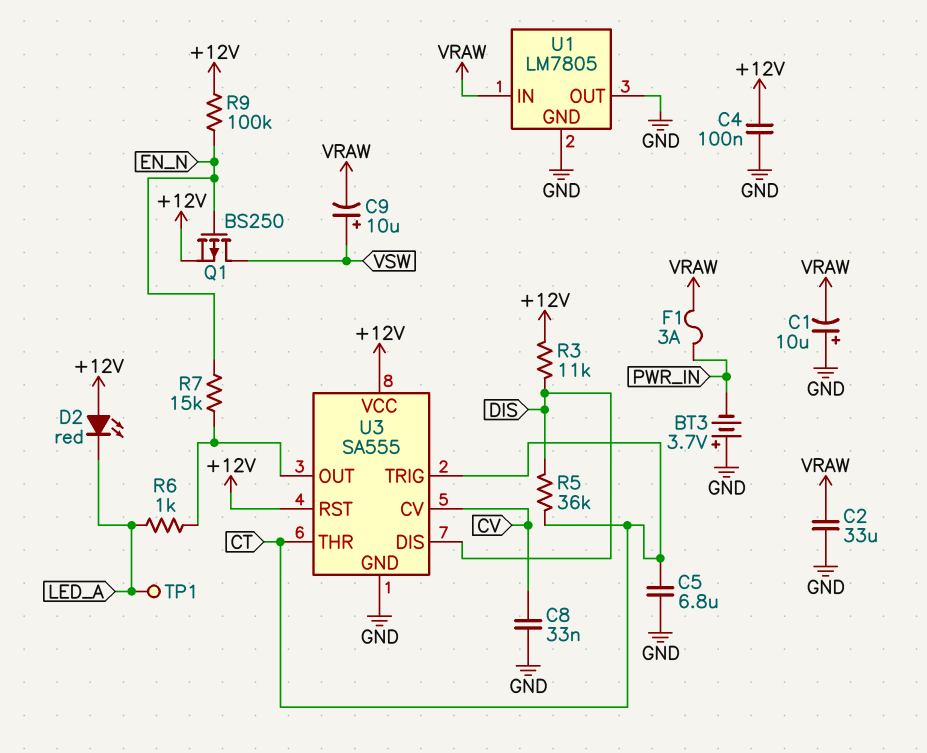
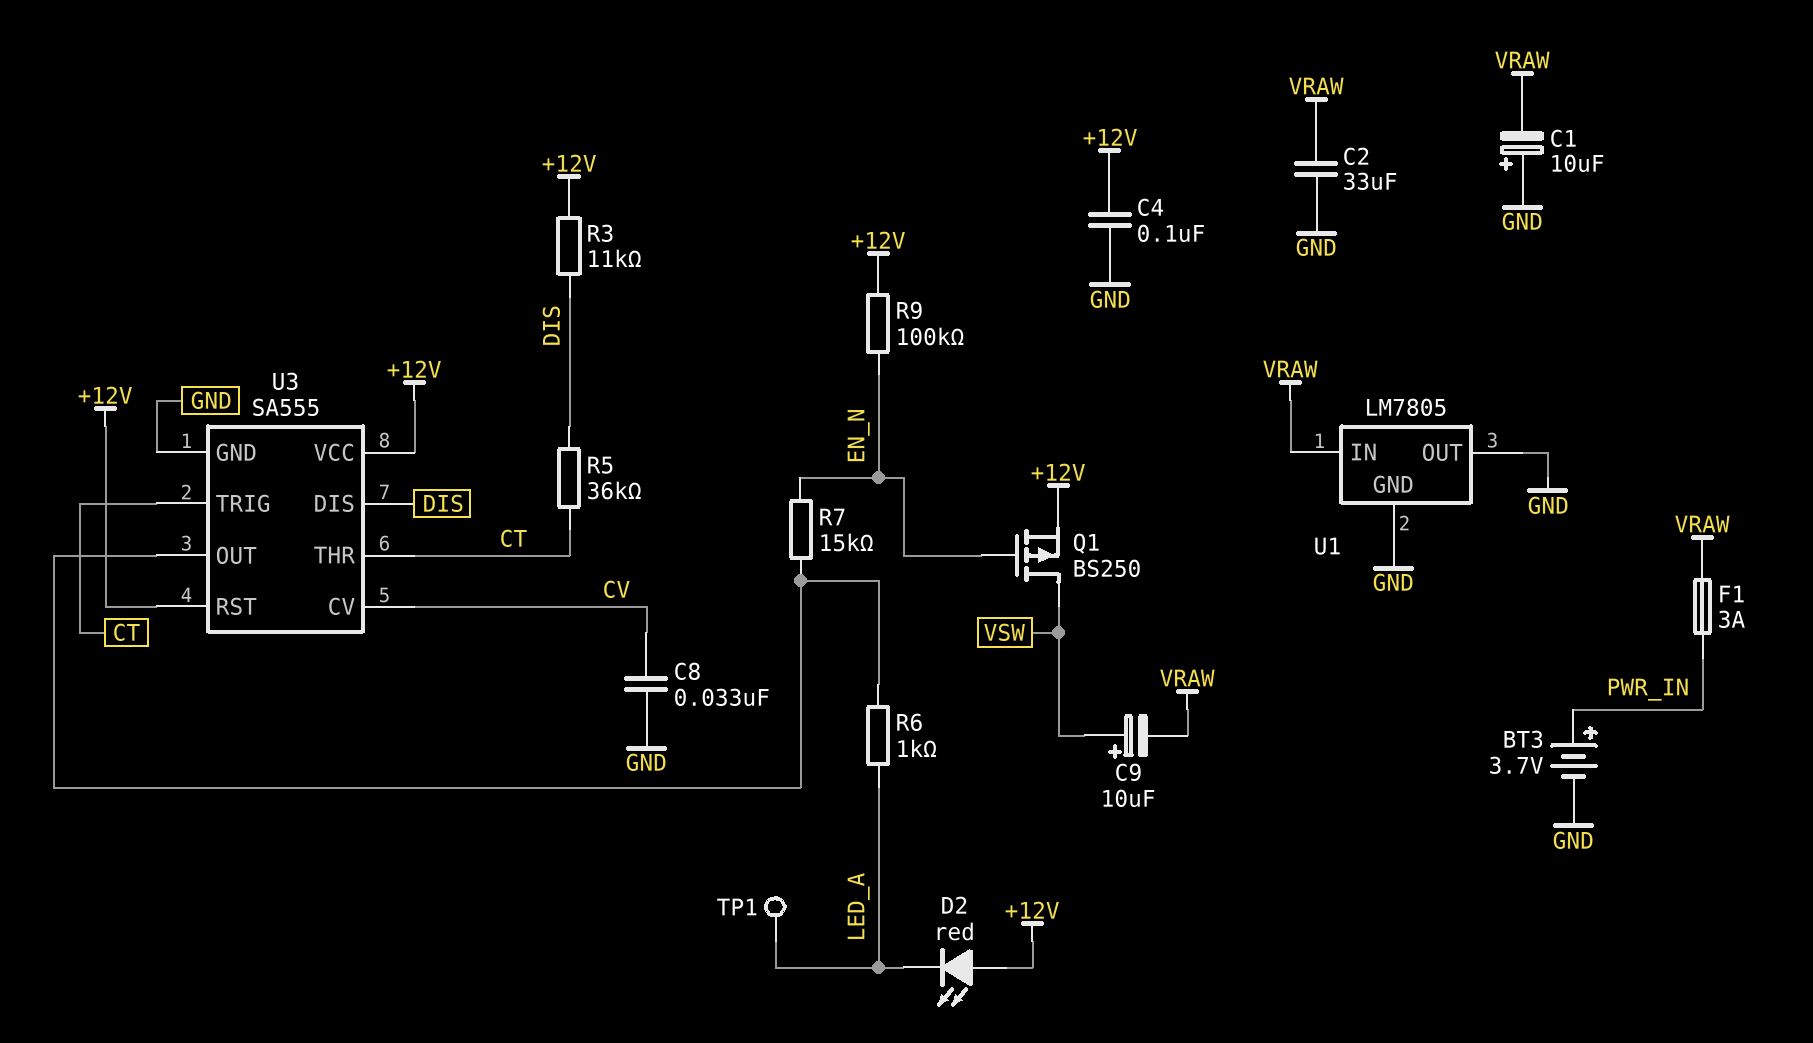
BT3: 3.7V (plus GND, minus PWR_IN) -> 3.7V (plus PWR_IN, minus GND)
C5: 6.8uF (CT, GND) -> none

